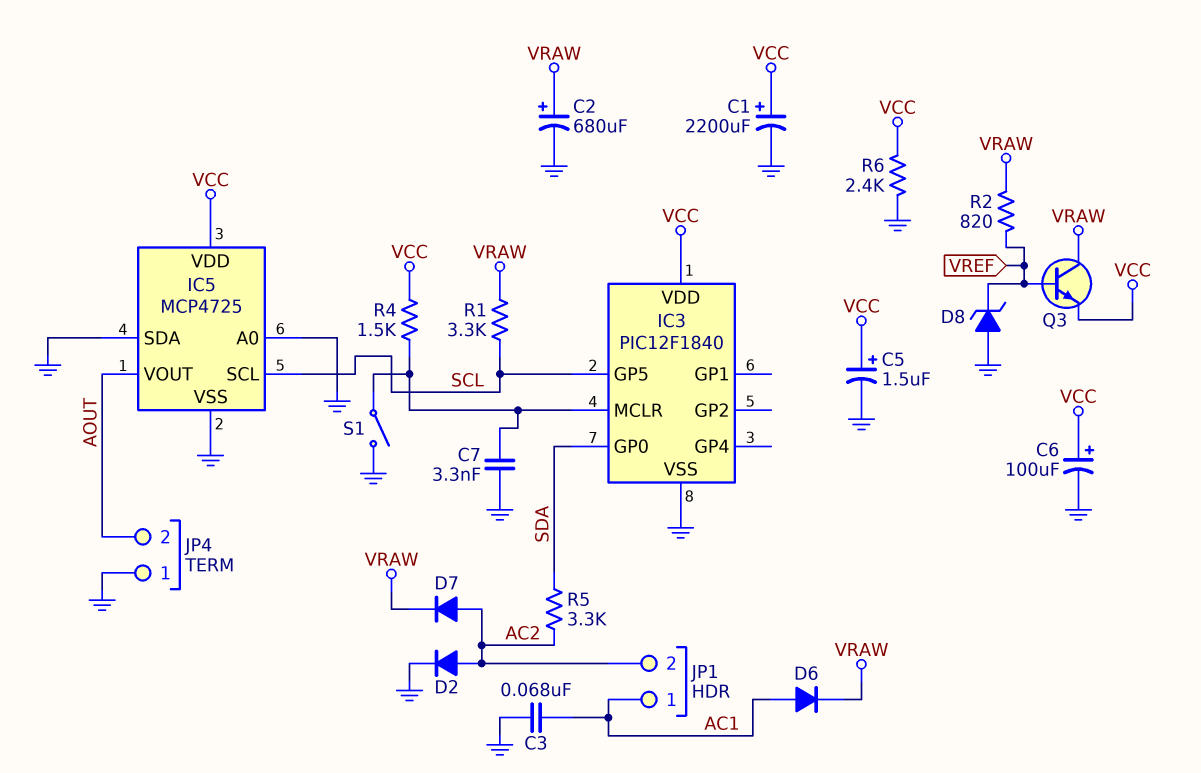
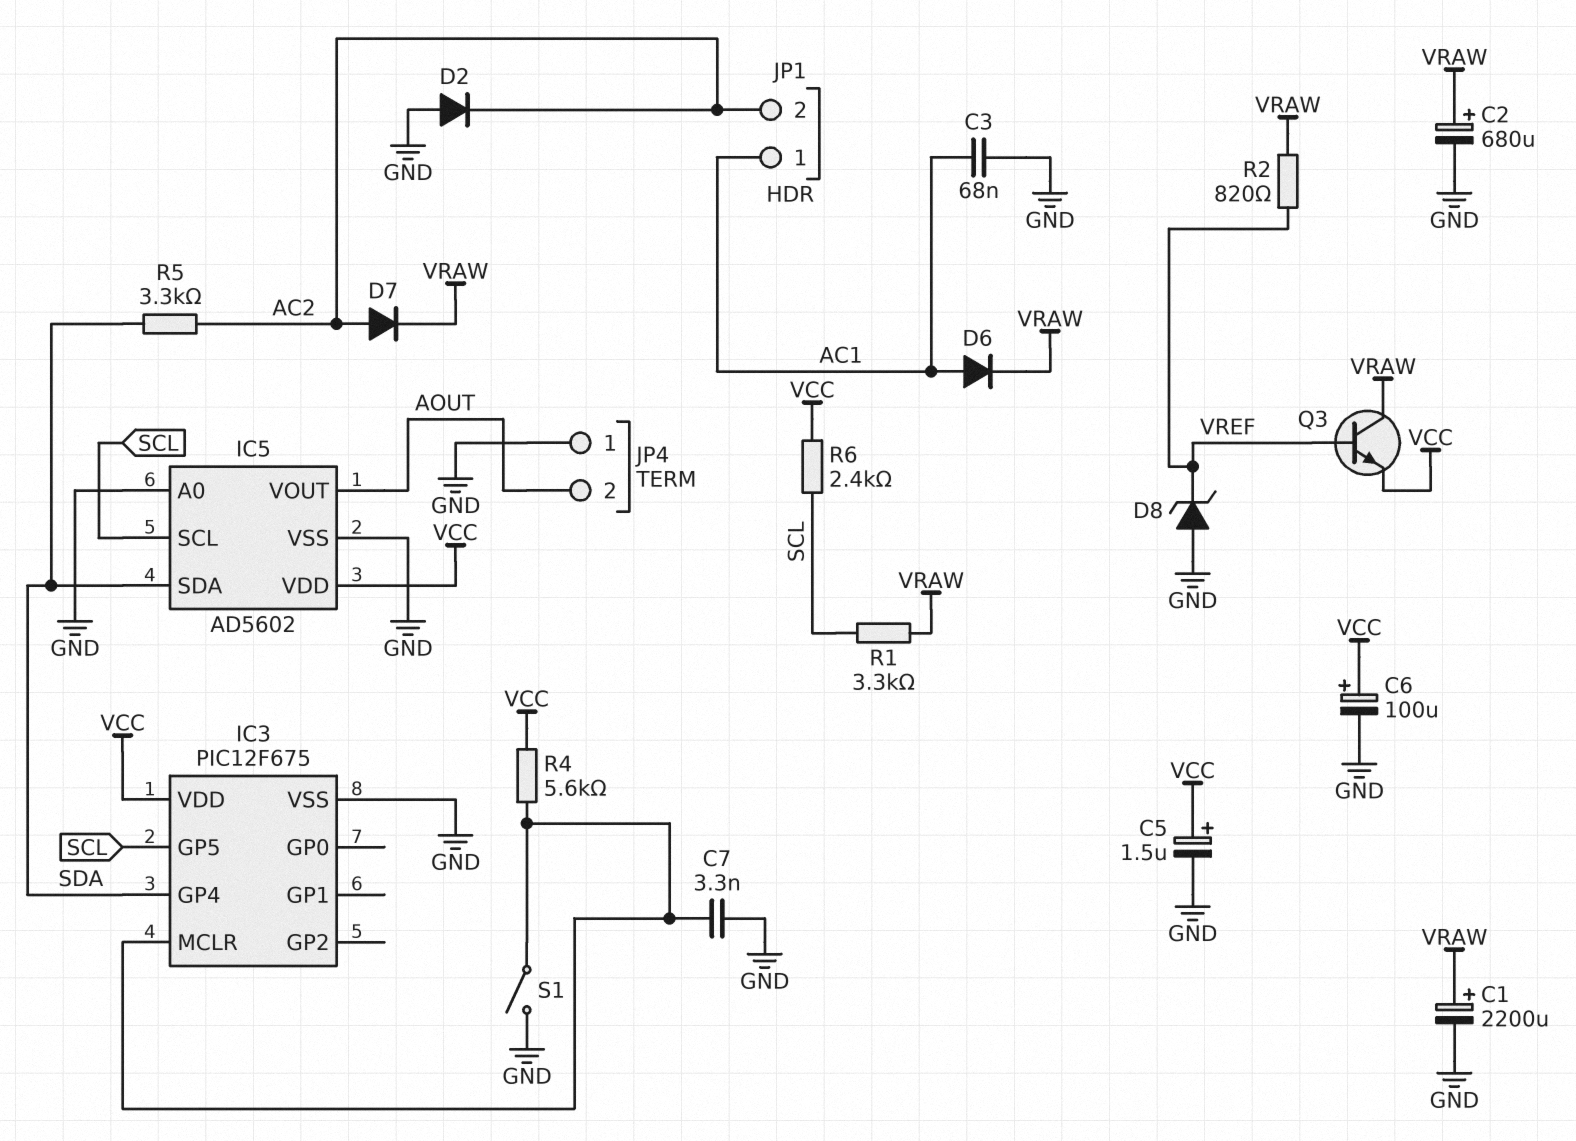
C1: 2200uF (plus VCC, minus GND) -> 2200uF (plus VRAW, minus GND)
D2: diode (A AC2, K GND) -> diode (A GND, K AC2)
IC3: PIC12F1840 -> PIC12F675
IC3 pin GP0: SDA -> none
IC3 pin GP4: none -> SDA
IC5: MCP4725 -> AD5602
IC5 pin SDA: GND -> SDA
R4: 1.5k (IC3/MCLR, VCC) -> 5.6k (IC3/MCLR, VCC)
R6: 2.4k (GND, VCC) -> 2.4k (SCL, VCC)

